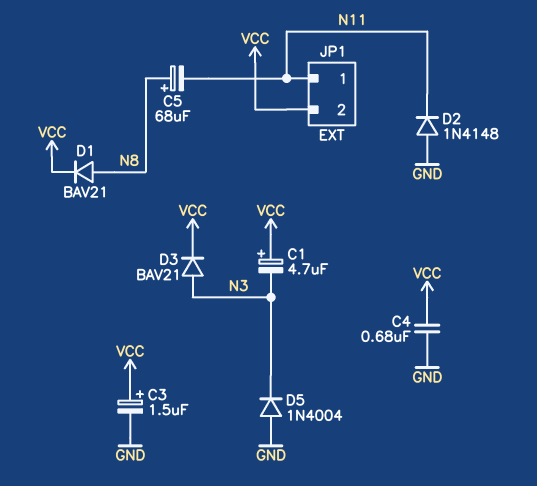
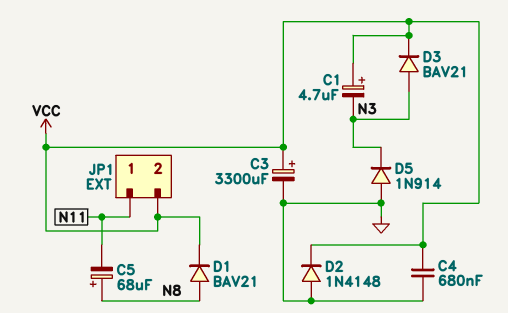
C3: 1.5uF (plus VCC, minus GND) -> 3300uF (plus VCC, minus GND)
D2: diode 1N4148 (A GND, K N11) -> diode 1N4148 (A GND, K VCC)
D5: diode 1N4004 (A GND, K N3) -> diode 1N914 (A GND, K N3)

